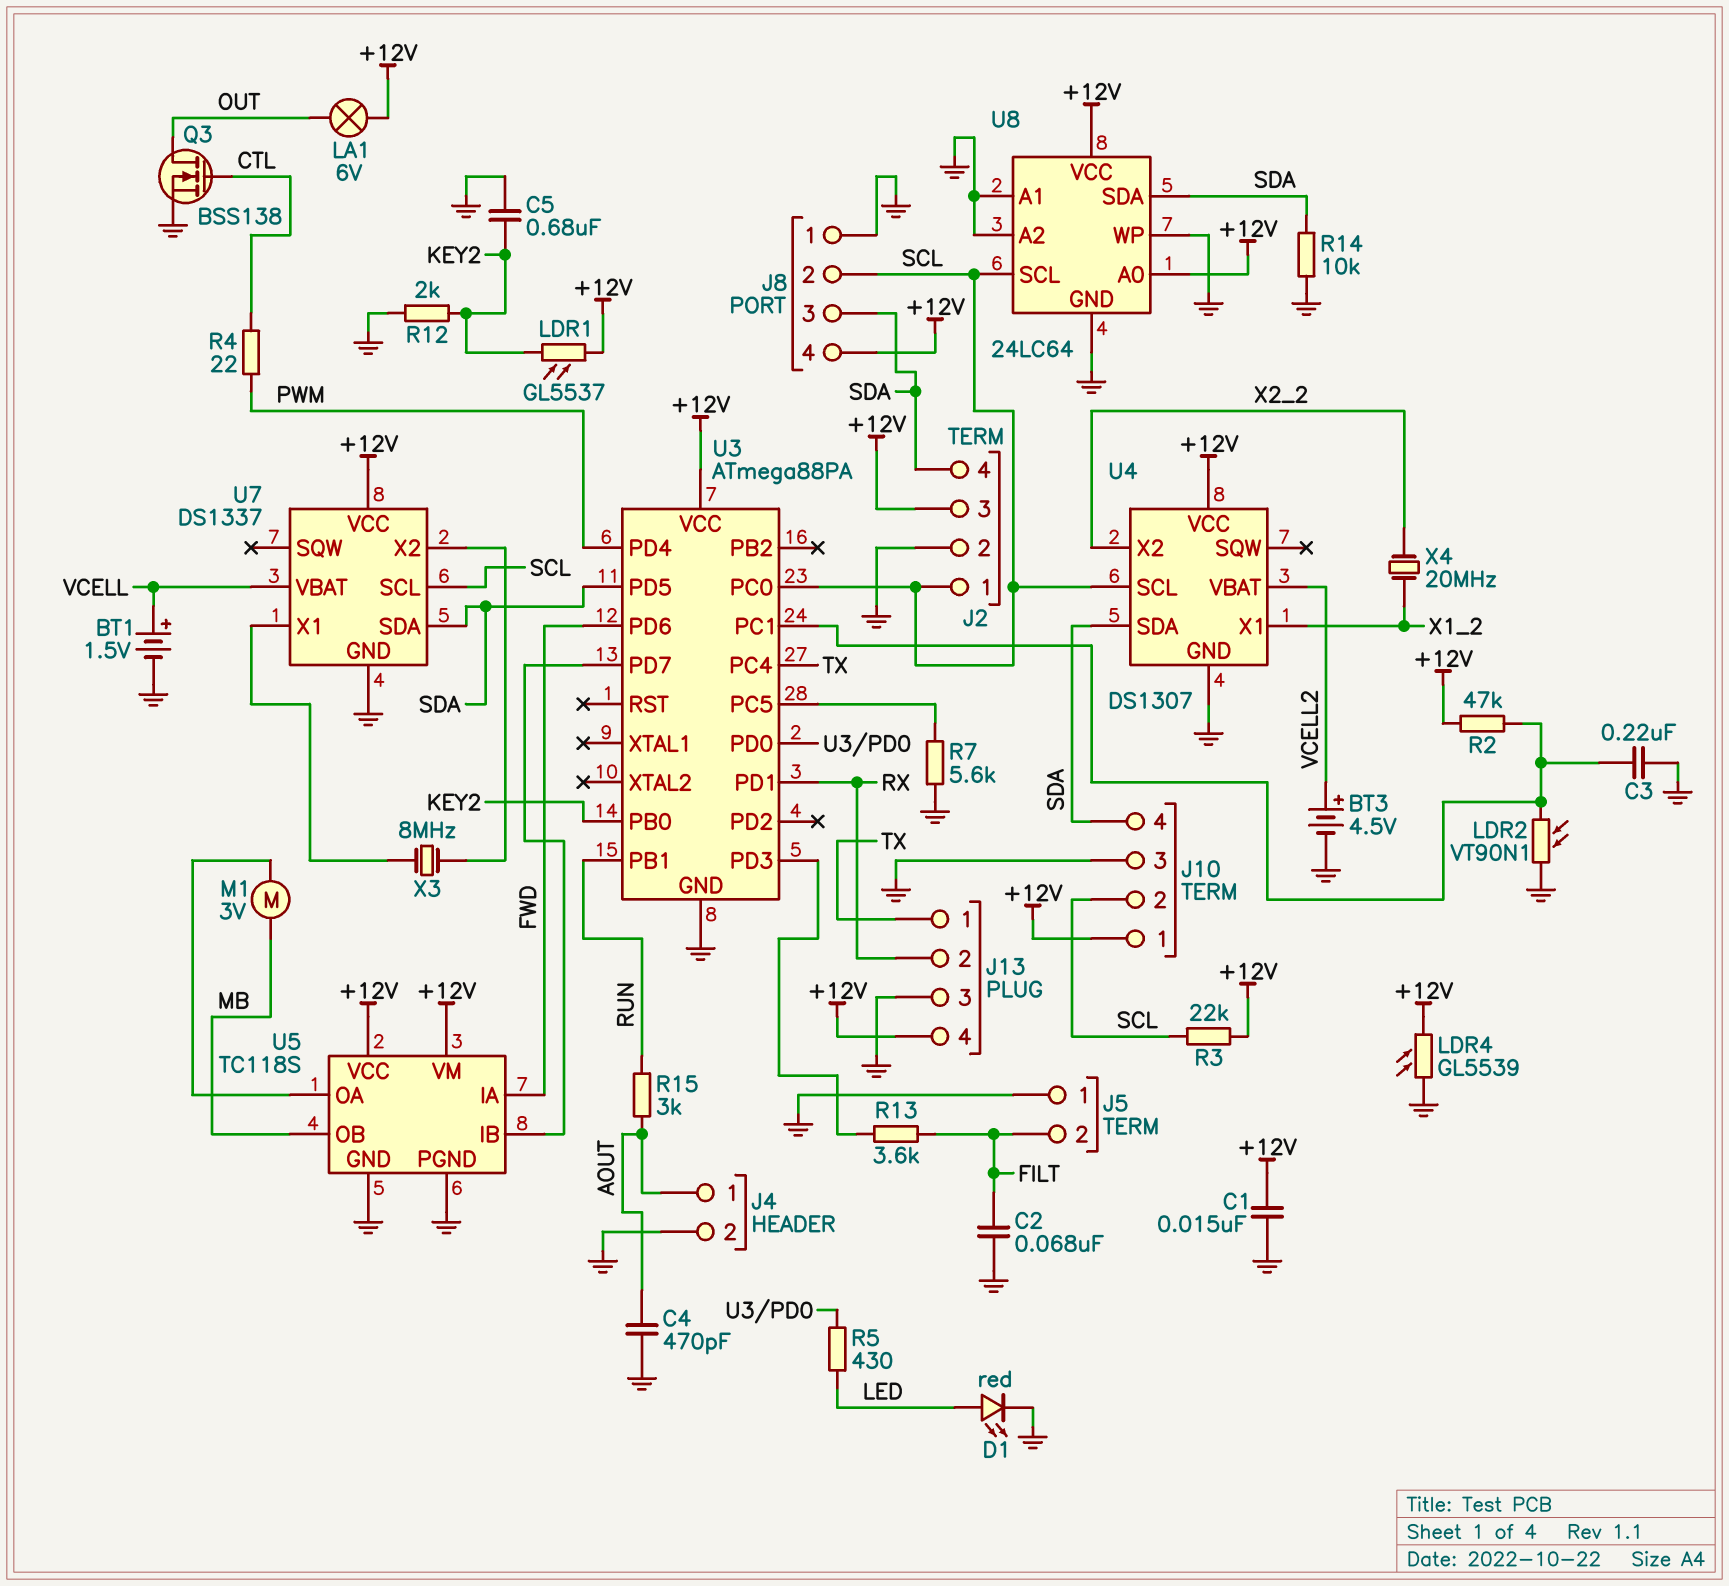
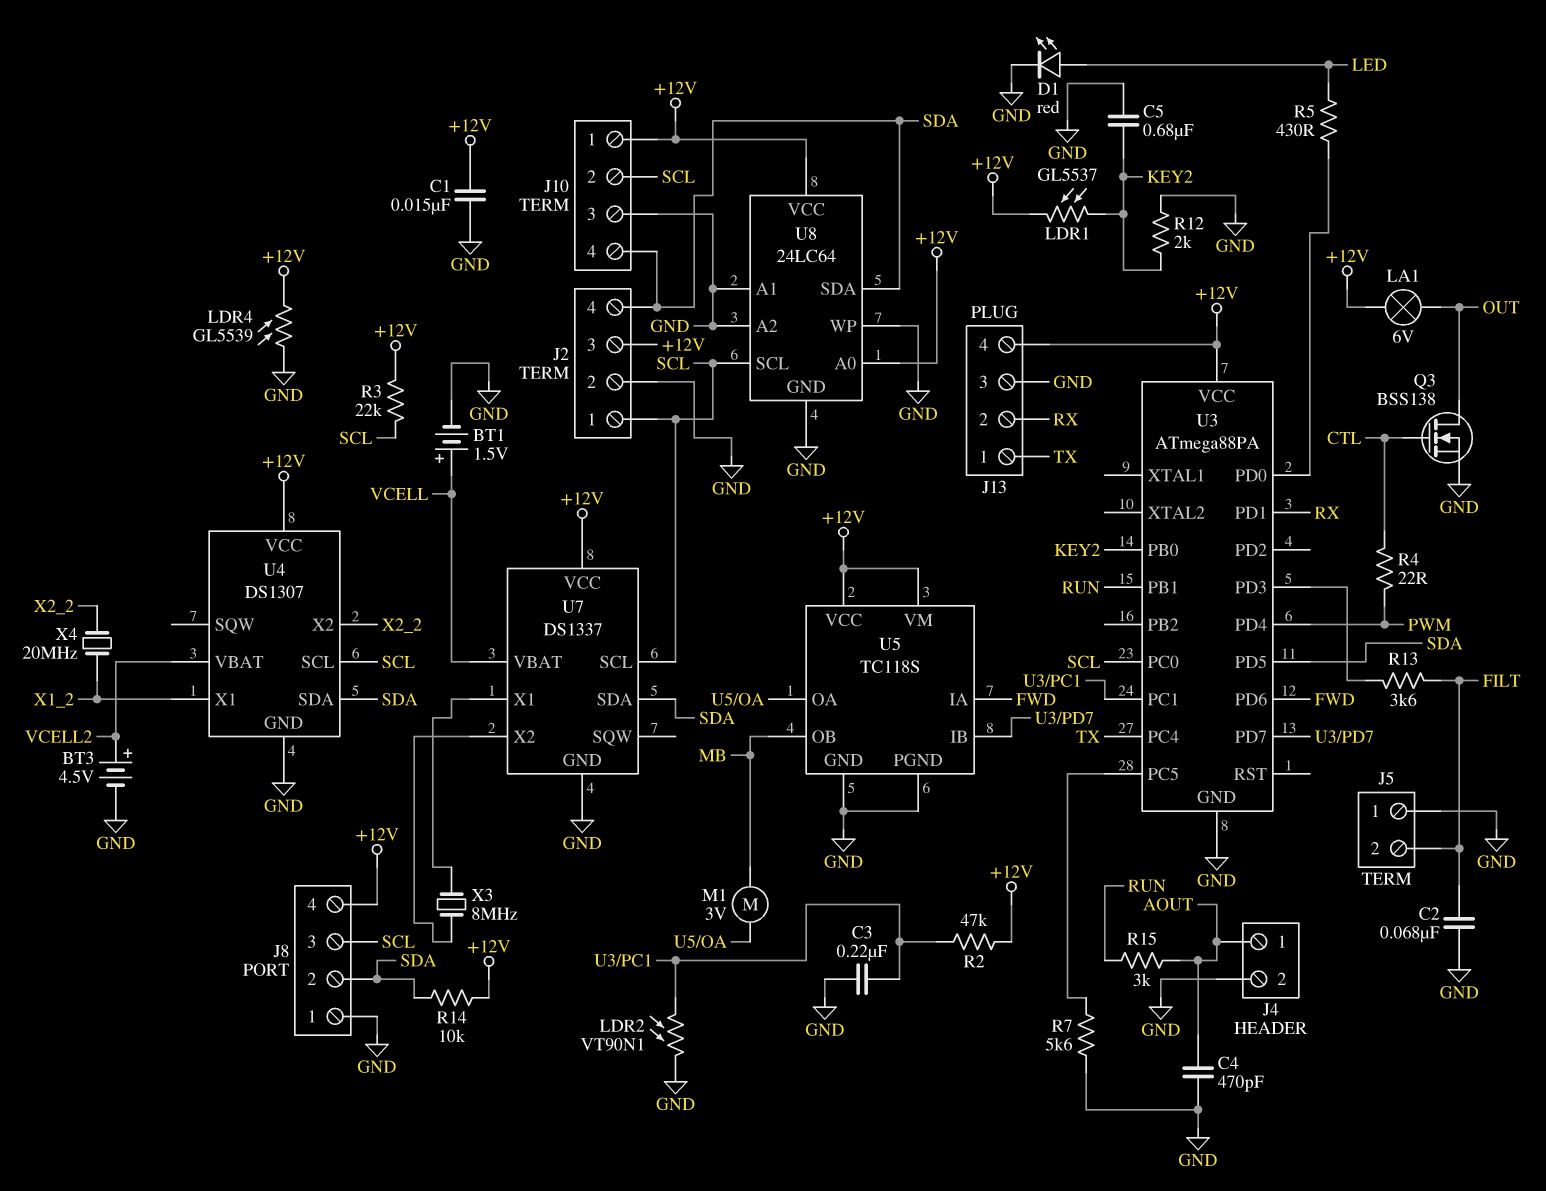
J8 pin 2: SCL -> SDA
J8 pin 3: SDA -> SCL
R14: 10k (GND, SDA) -> 10k (+12V, SDA)

